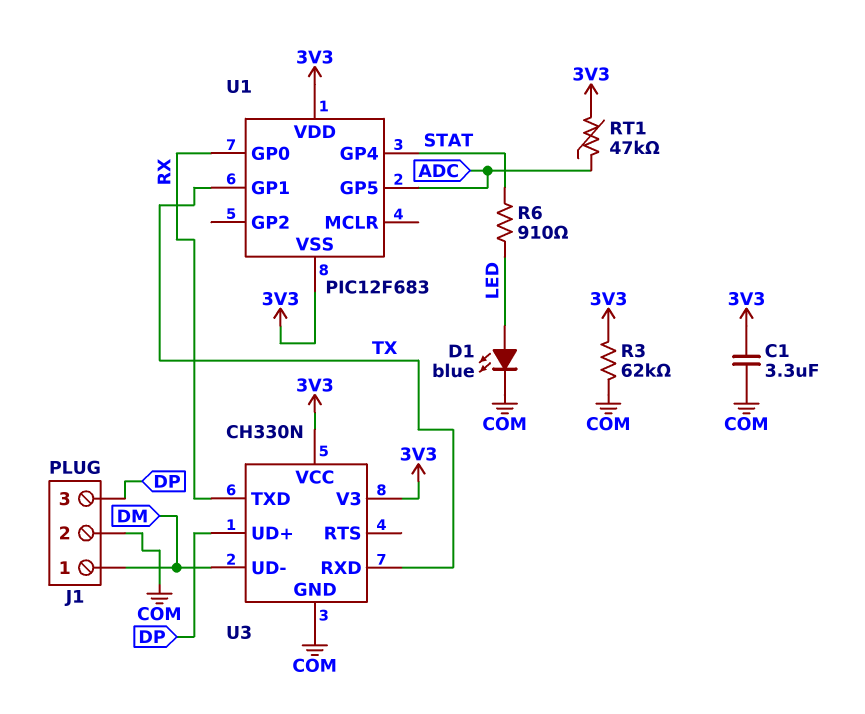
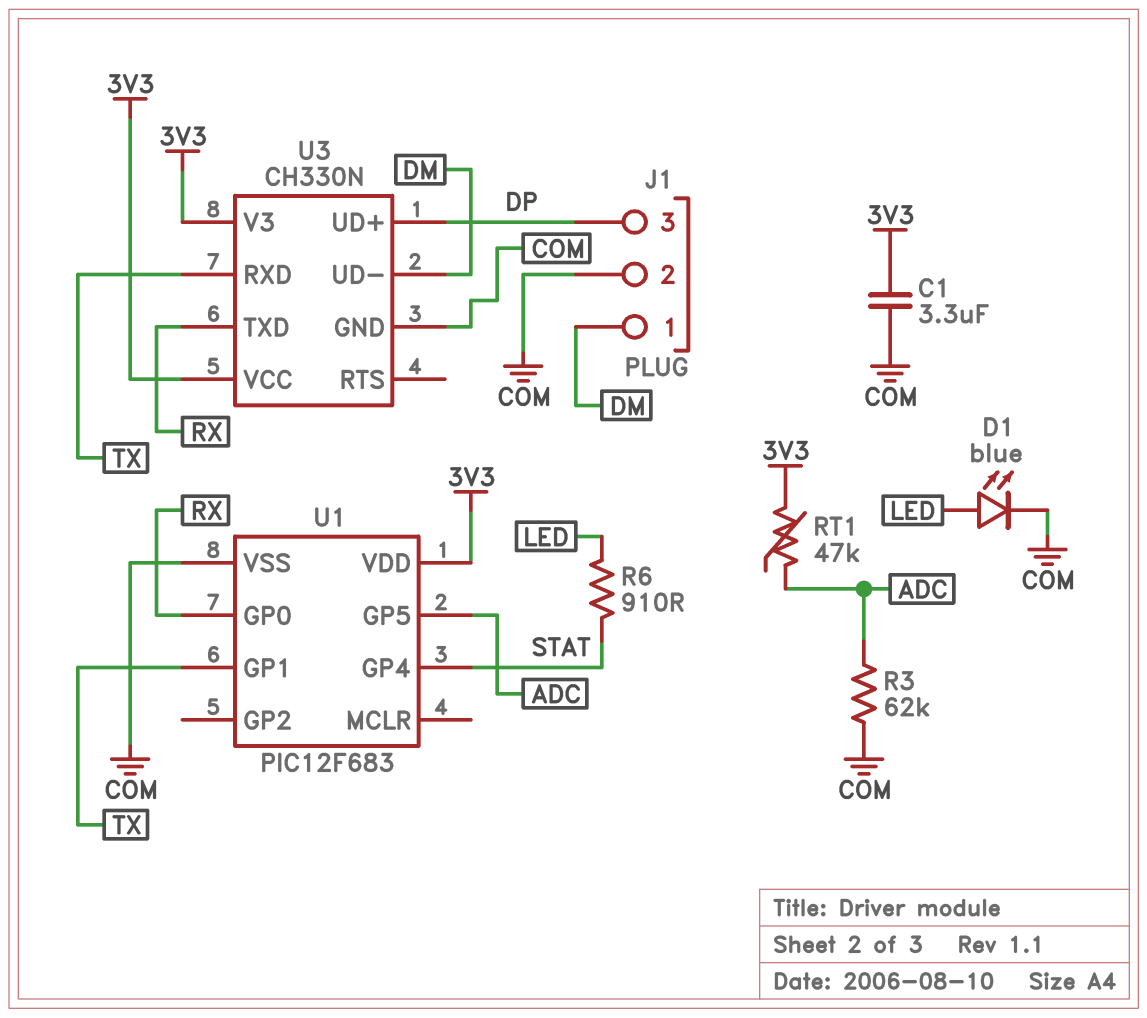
R3: 62k (3V3, COM) -> 62k (ADC, COM)
U1 pin VSS: 3V3 -> COM

